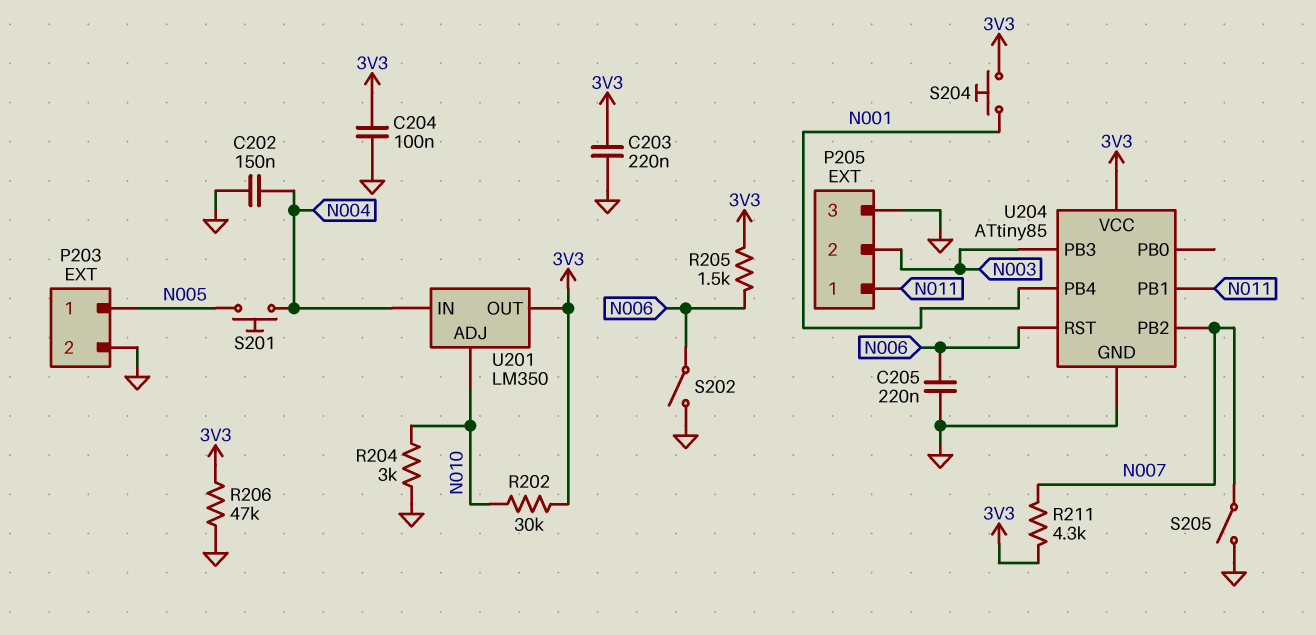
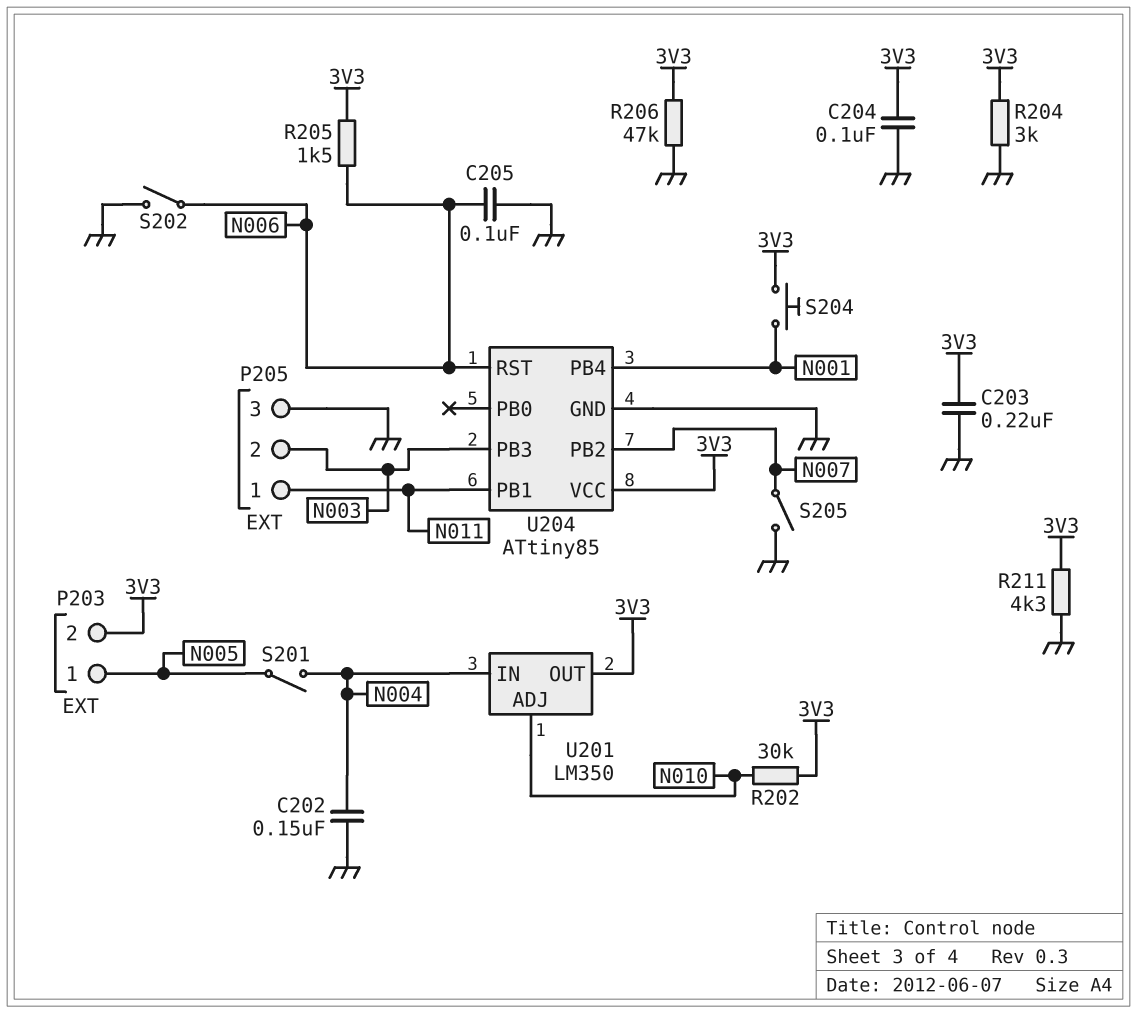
C205: 220nF (GND, N006) -> 100nF (GND, N006)
P203 pin 2: GND -> 3V3
R204: 3k (GND, N010) -> 3k (3V3, GND)
R211: 4.3k (3V3, N007) -> 4.3k (3V3, GND)
S201: button (N004, N005) -> switch (N004, N005)

